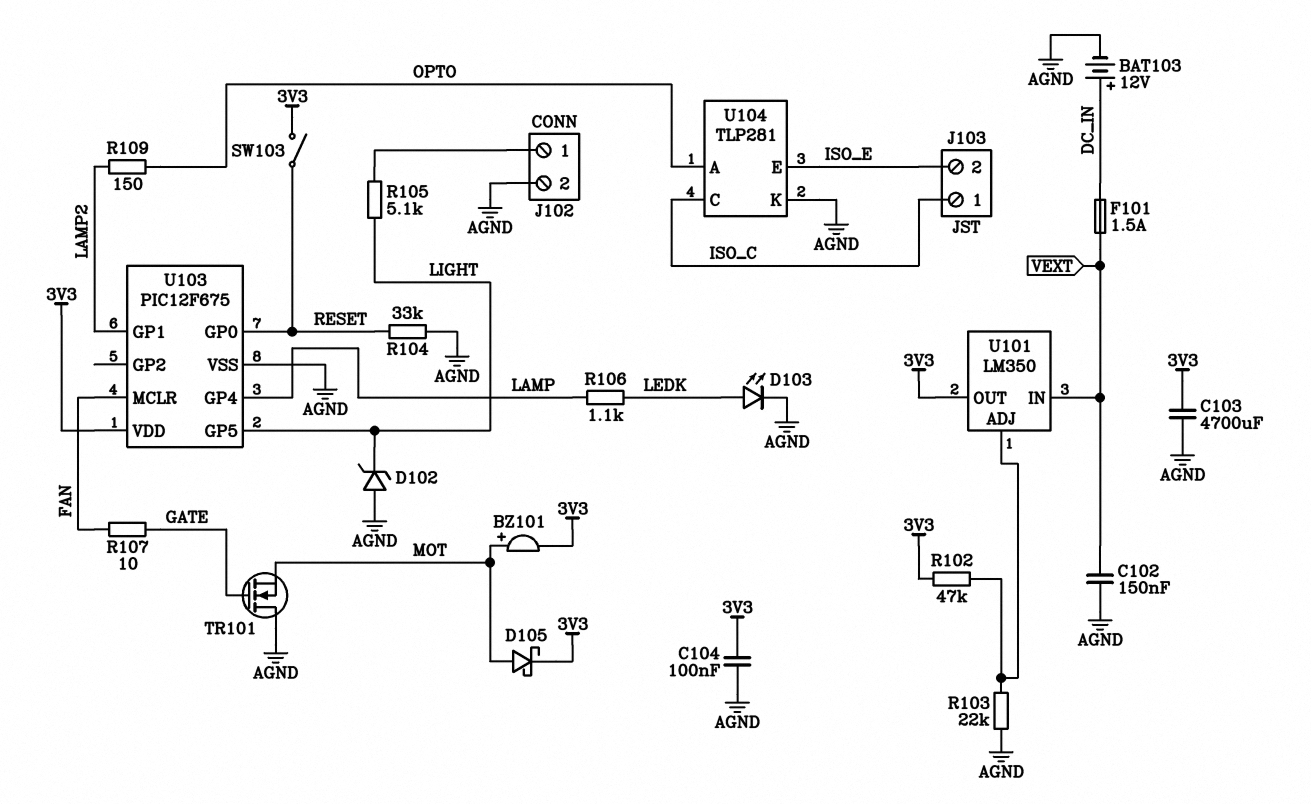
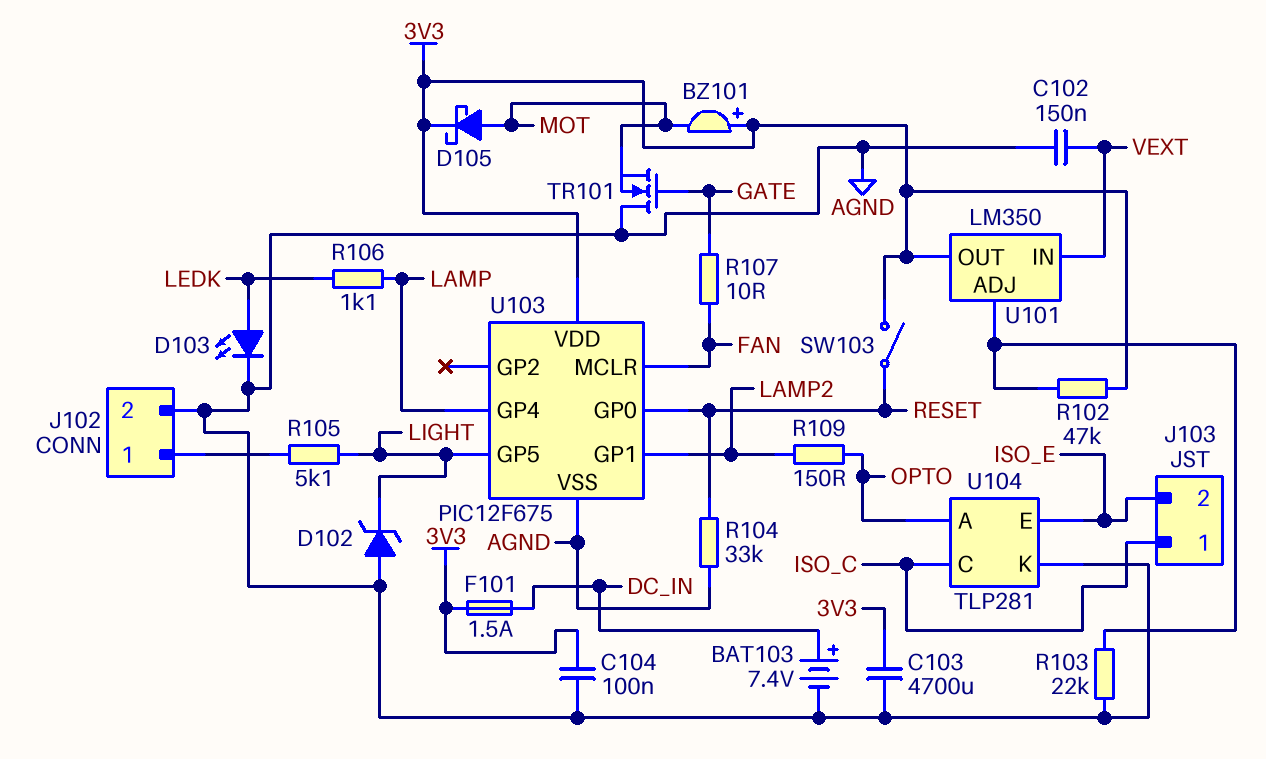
BAT103: 12V (plus DC_IN, minus AGND) -> 7.4V (plus DC_IN, minus AGND)
BZ101: buzzer (plus MOT, minus 3V3) -> buzzer (plus 3V3, minus MOT)
F101: 1.5A (DC_IN, VEXT) -> 1.5A (3V3, DC_IN)

